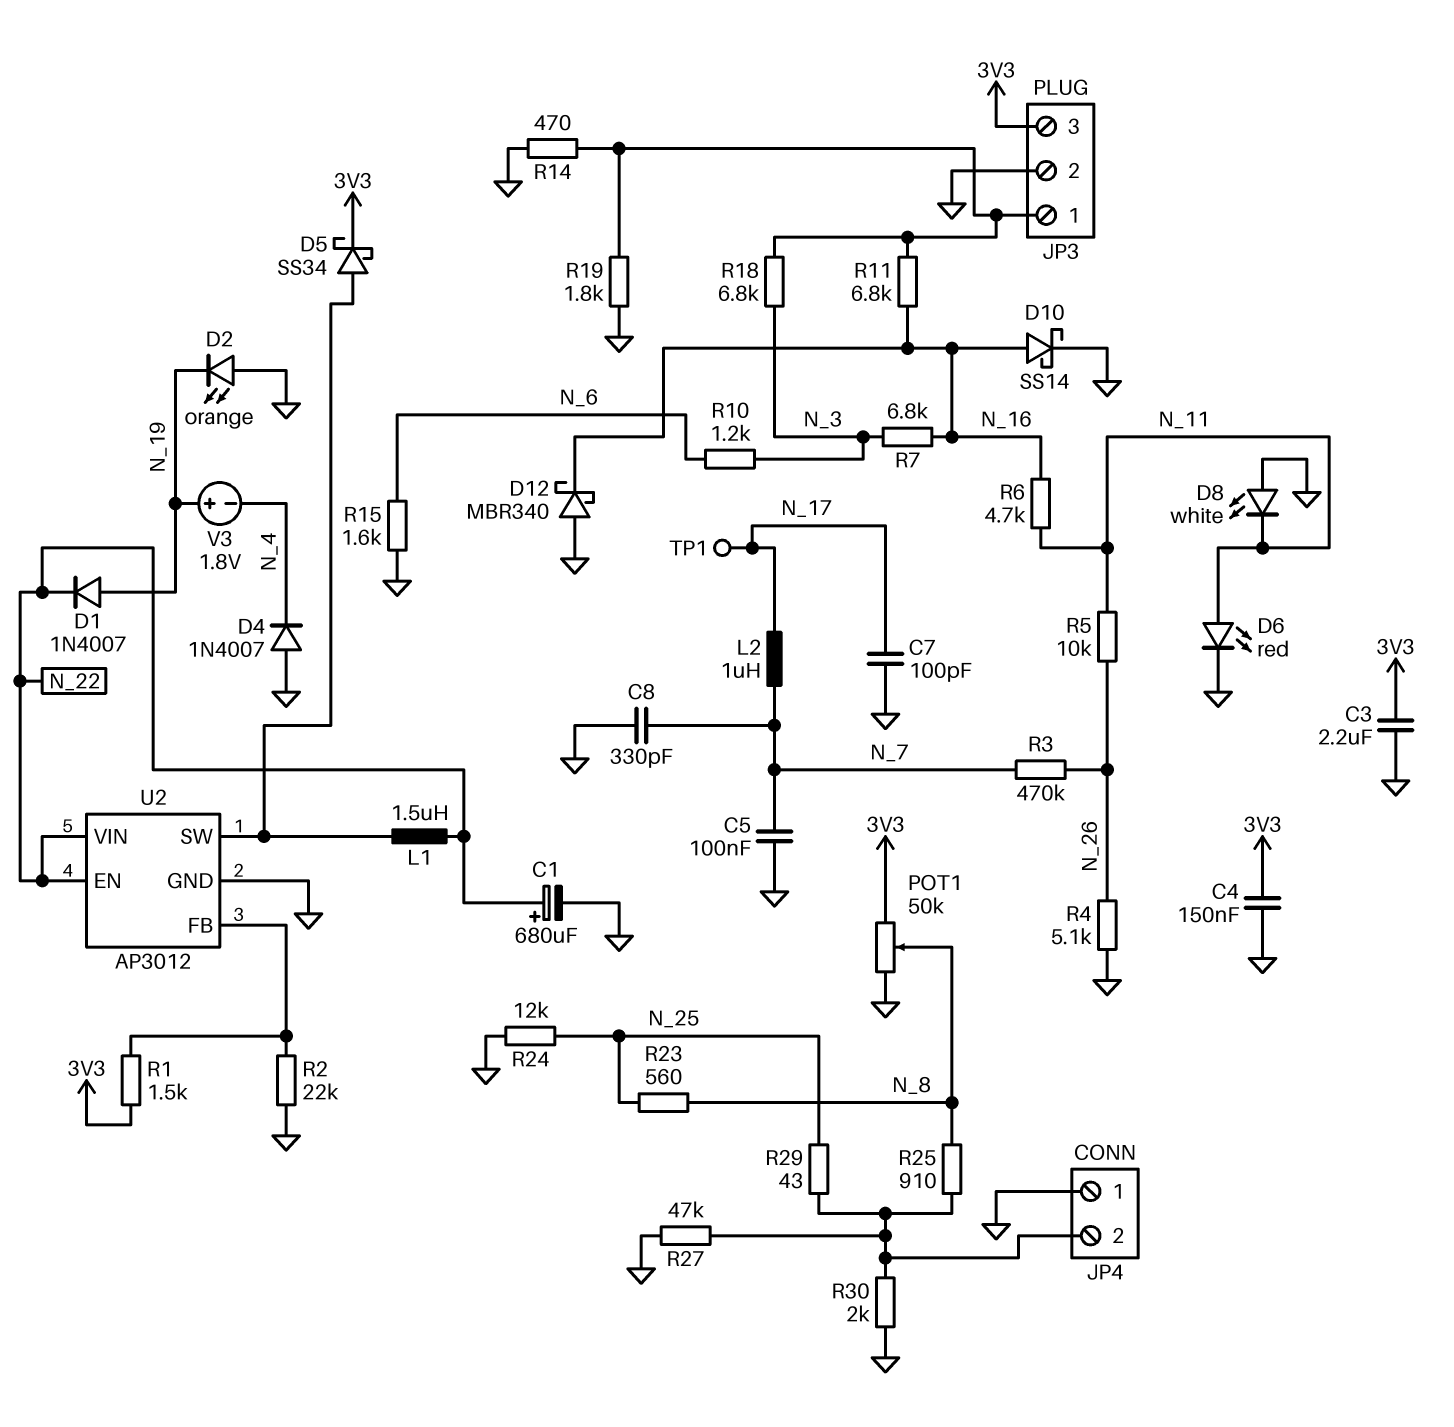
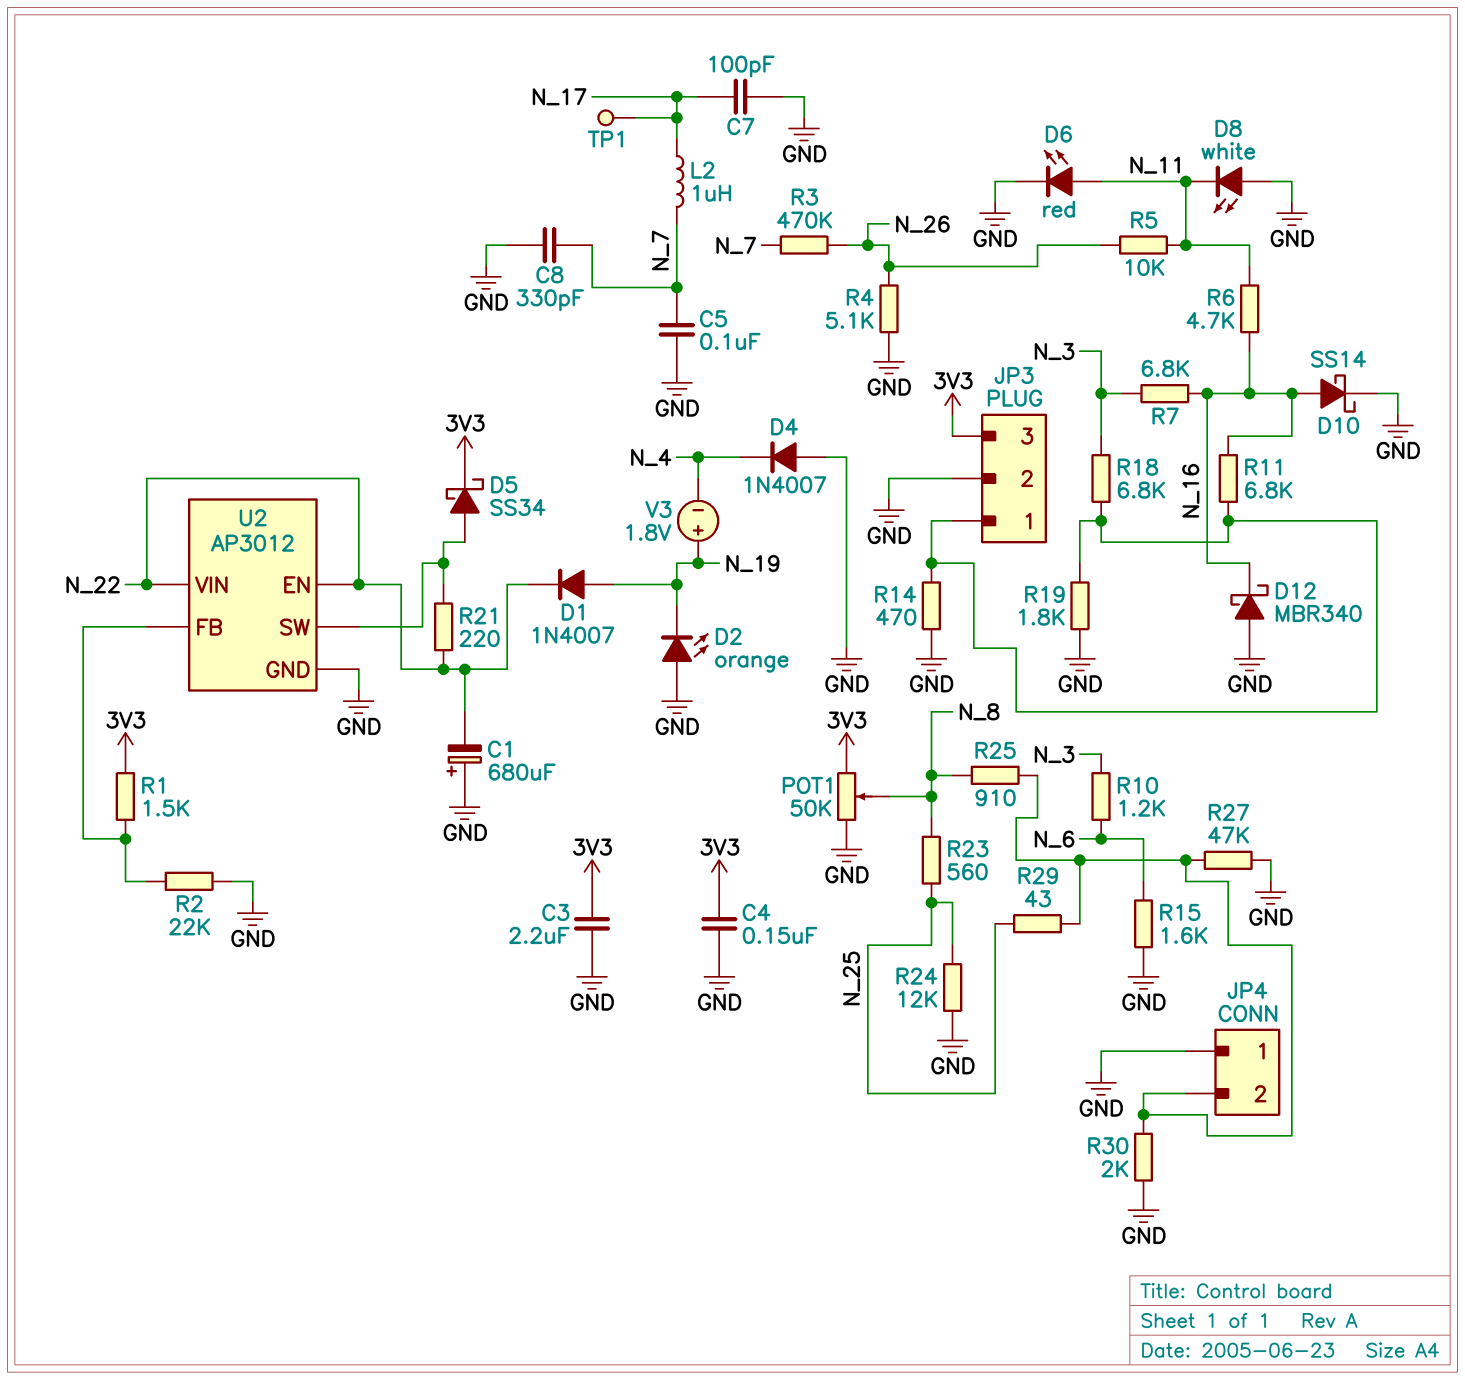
C1: 680uF (plus N_22, minus GND) -> 680uF (plus GND, minus N_22)
L1: 1.5uH (N_22, U2/SW) -> none
R21: none -> 220 (N_22, U2/SW)

